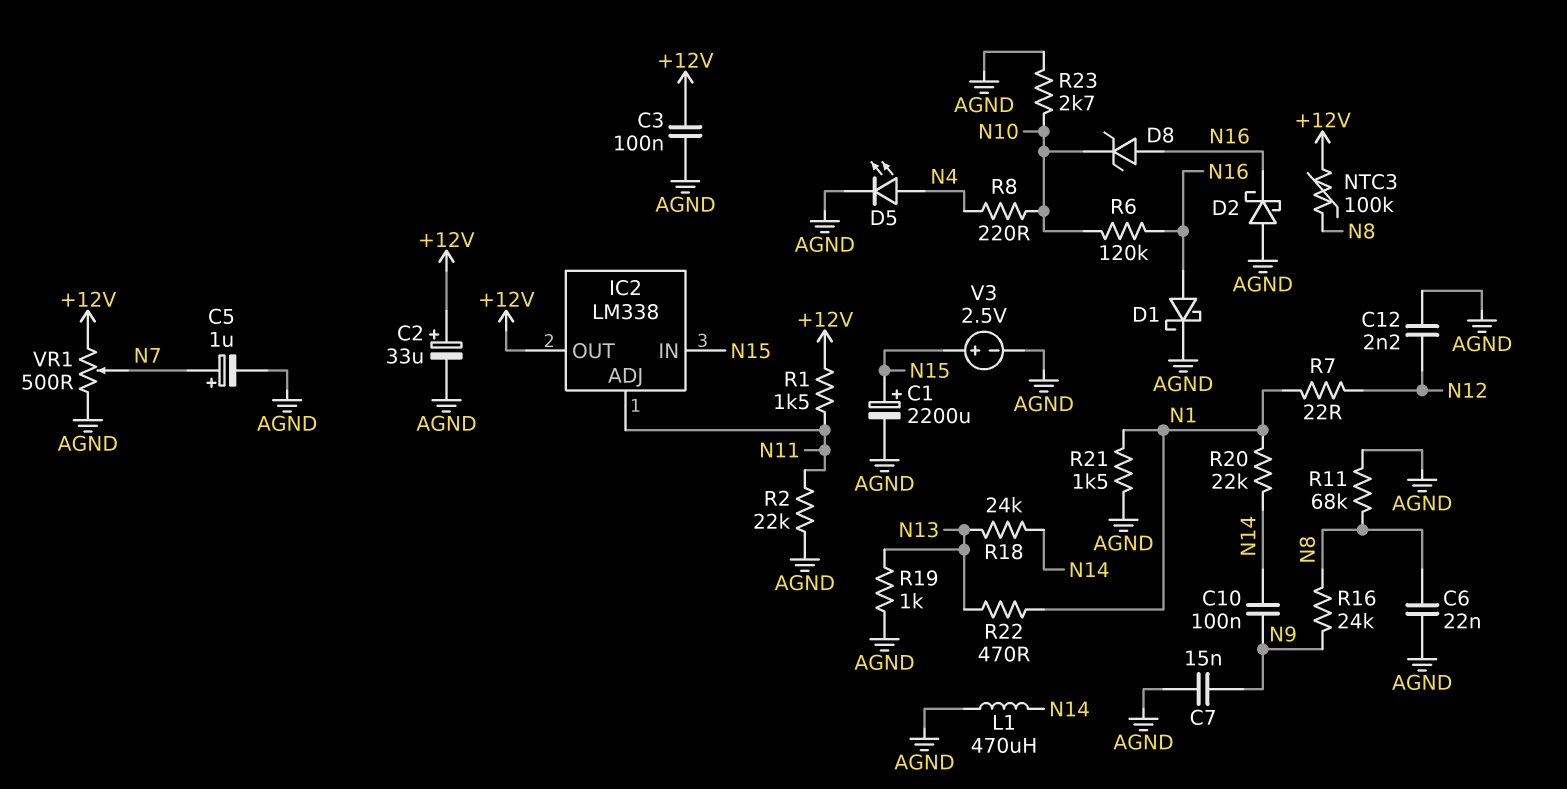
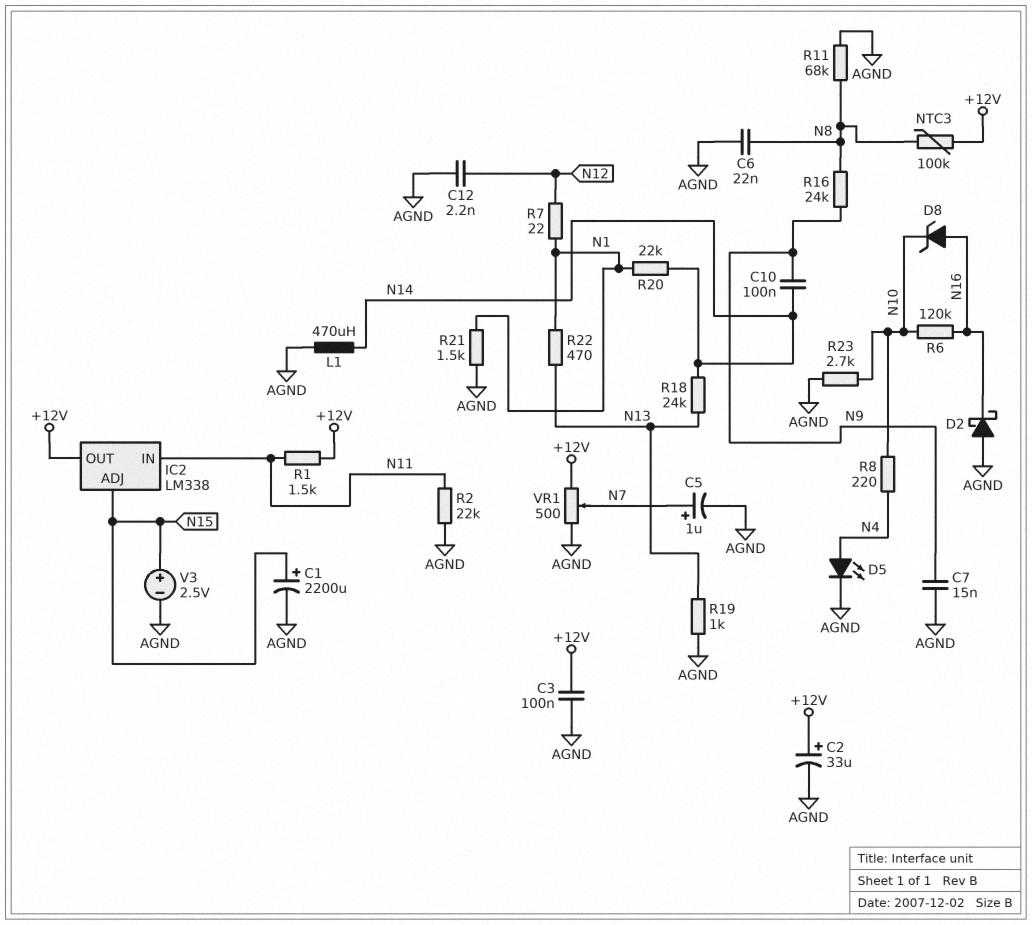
D1: schottky (A N16, K AGND) -> none
IC2 pin ADJ: N11 -> N15
IC2 pin IN: N15 -> N11

